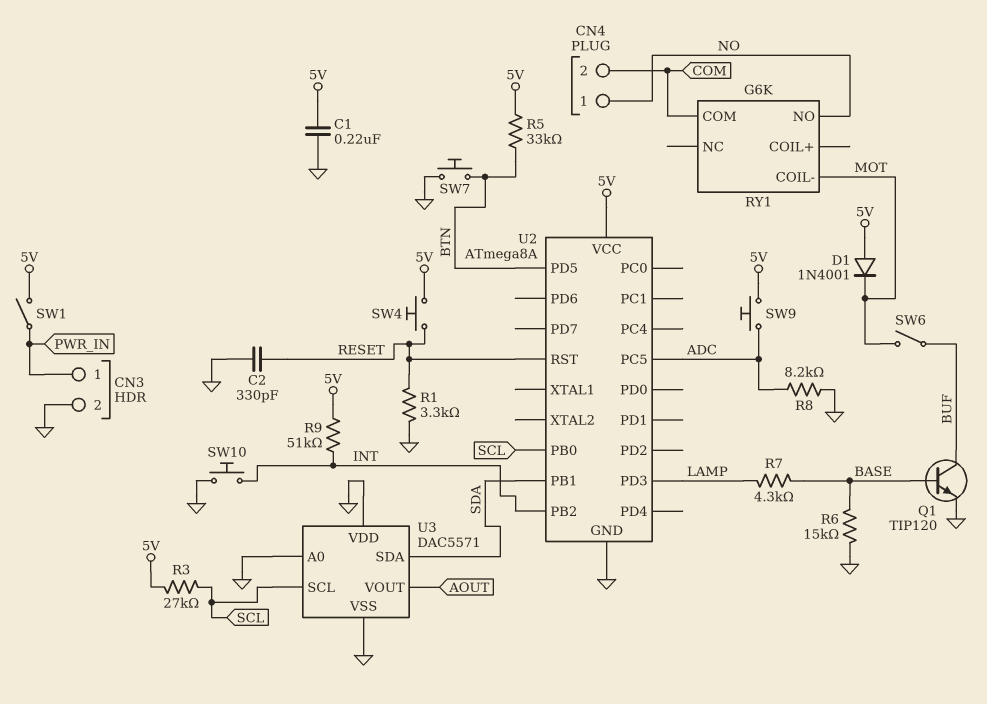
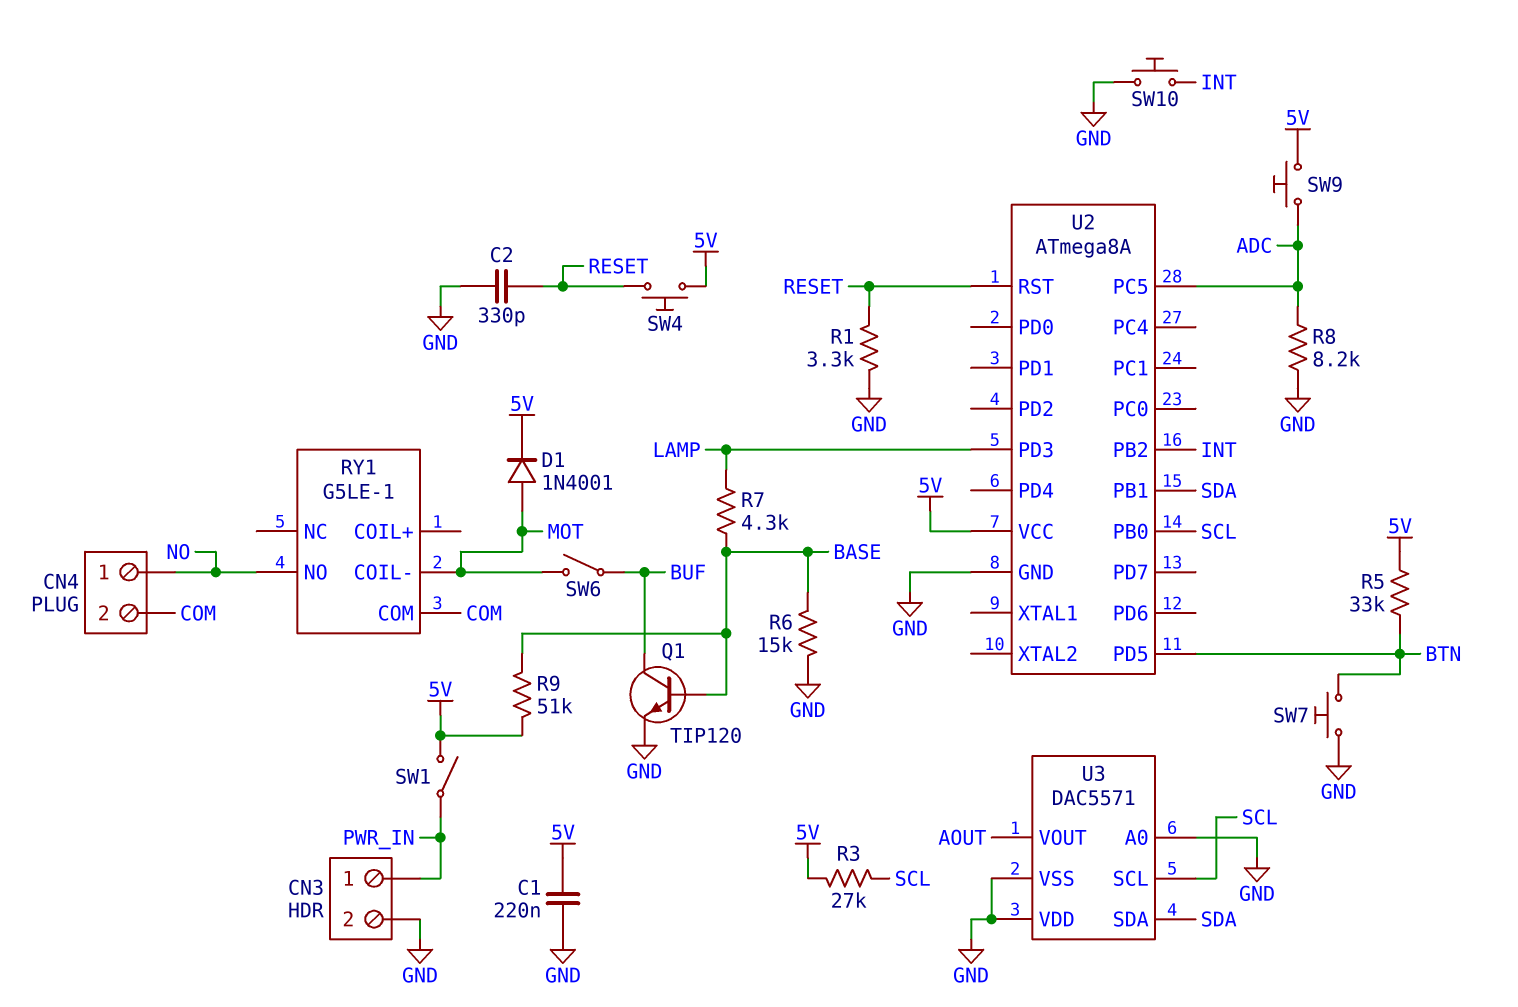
D1: diode 1N4001 (A 5V, K MOT) -> diode 1N4001 (A MOT, K 5V)
R9: 51k (5V, INT) -> 51k (5V, BASE)
RY1: G6K -> G5LE-1

